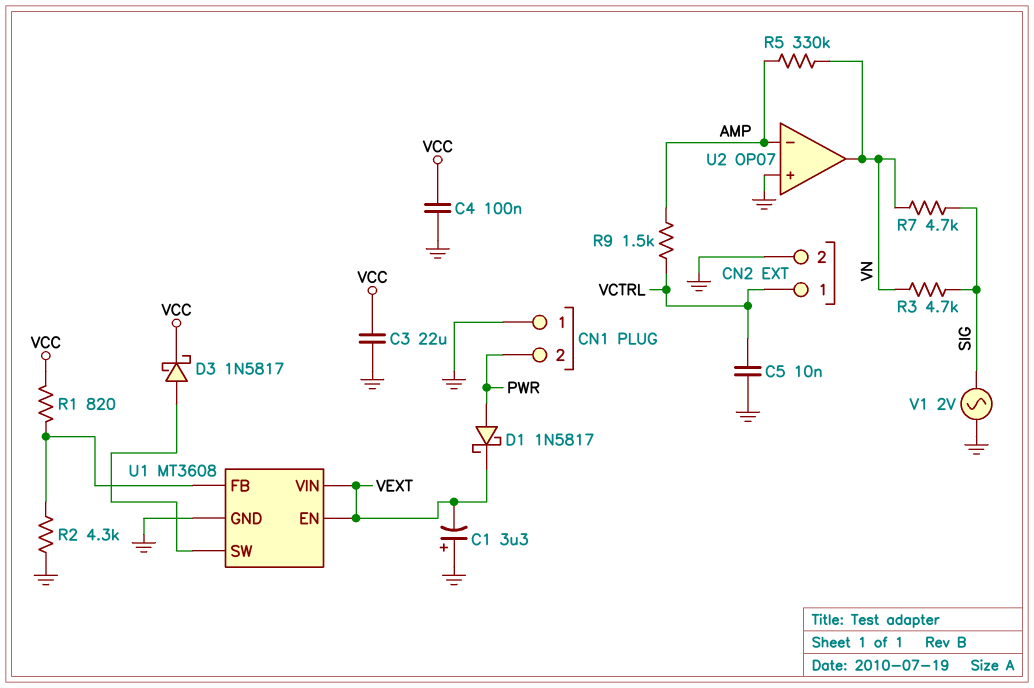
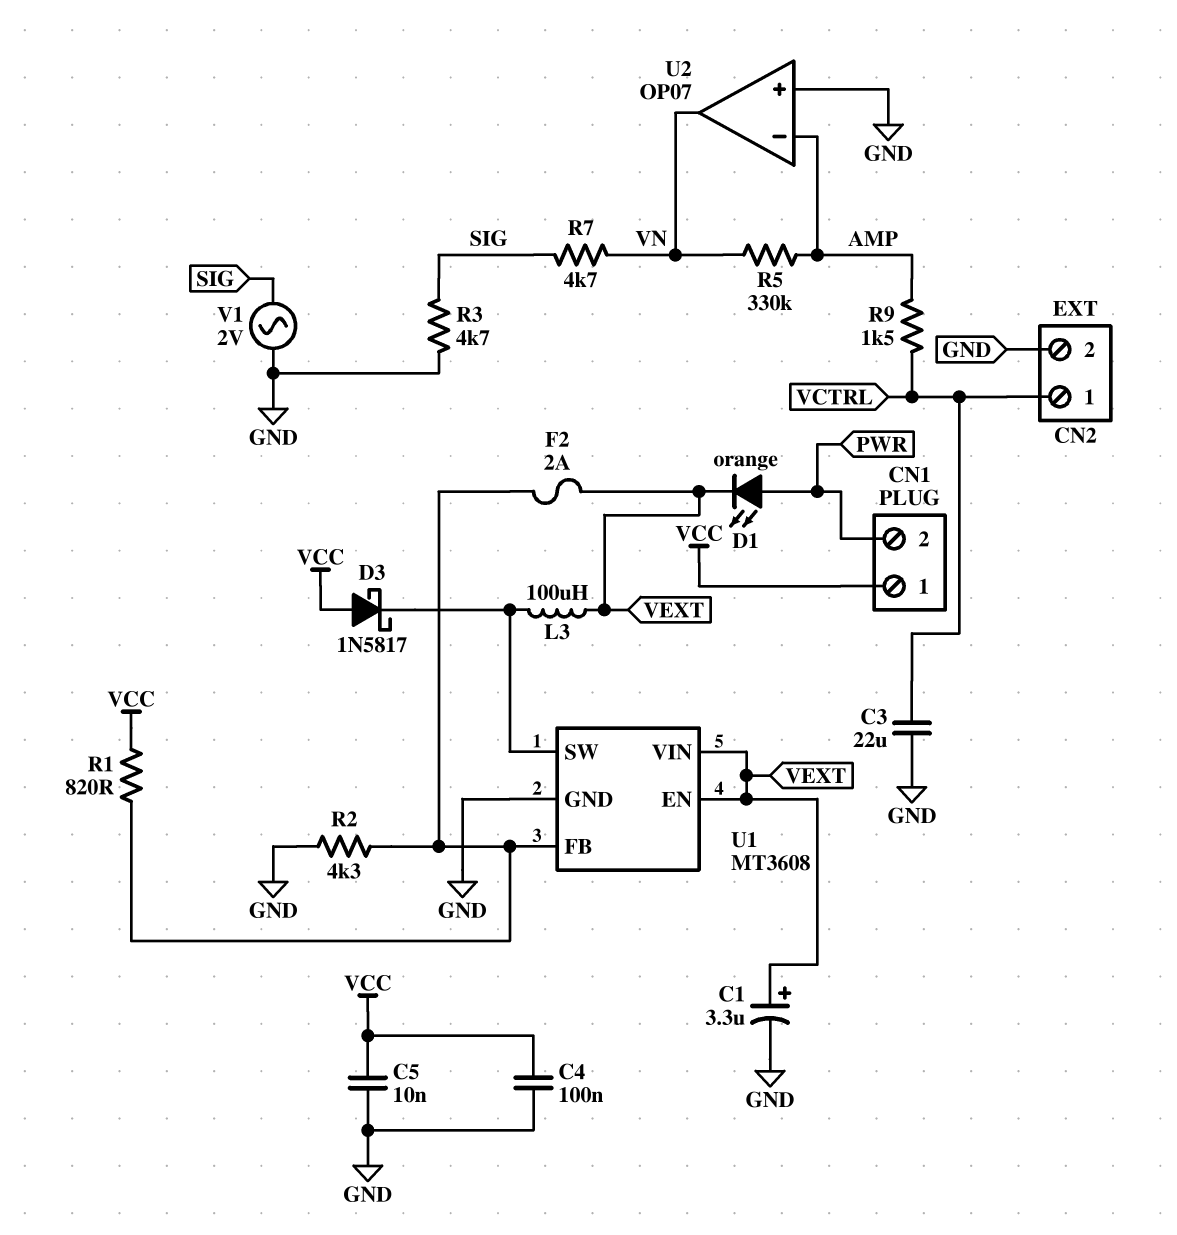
C1: 3.3uF (plus GND, minus VEXT) -> 3.3uF (plus VEXT, minus GND)
C3: 22uF (GND, VCC) -> 22uF (GND, VCTRL)
C5: 10nF (GND, VCTRL) -> 10nF (GND, VCC)
CN1 pin 1: GND -> VCC
D1: schottky 1N5817 (A PWR, K VEXT) -> LED orange (A PWR, K VEXT)
D3: schottky 1N5817 (A U1/SW, K VCC) -> schottky 1N5817 (A VCC, K U1/SW)
F2: none -> 2A (U1/FB, VEXT)
L3: none -> 100uH (U1/SW, VEXT)
R3: 4.7k (SIG, VN) -> 4.7k (GND, SIG)

